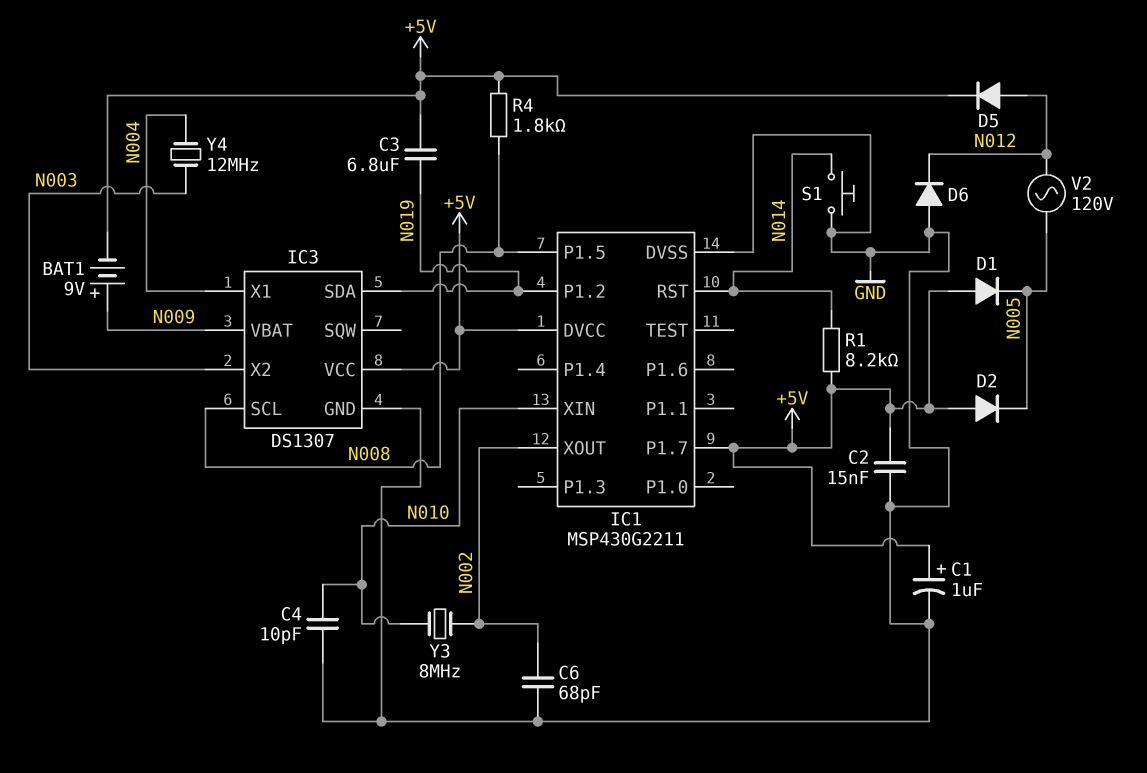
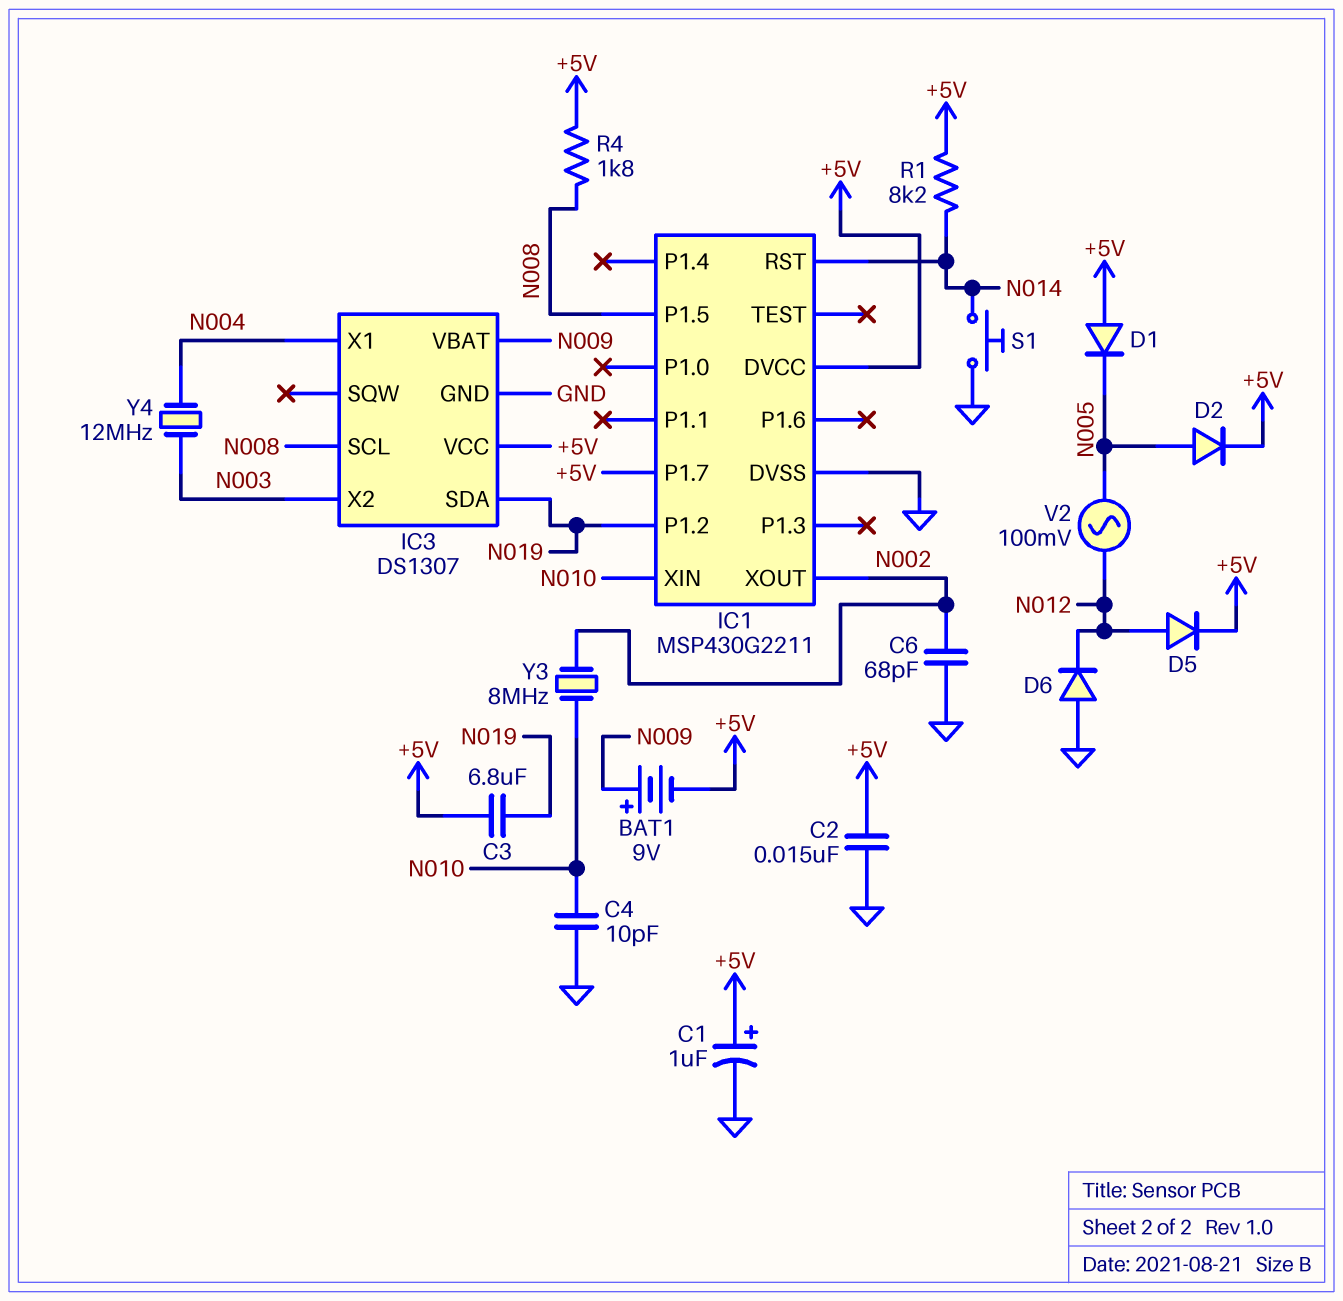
D2: diode (A +5V, K N005) -> diode (A N005, K +5V)
V2: AC 120V (N005, N012) -> AC 100mV (N005, N012)

